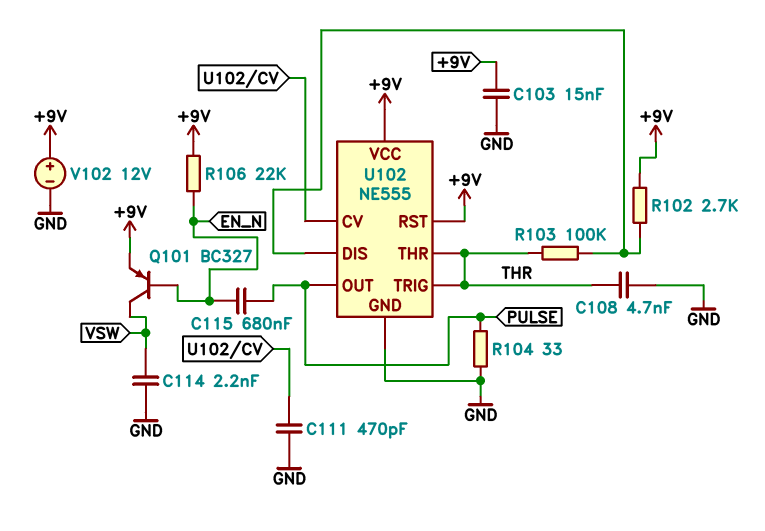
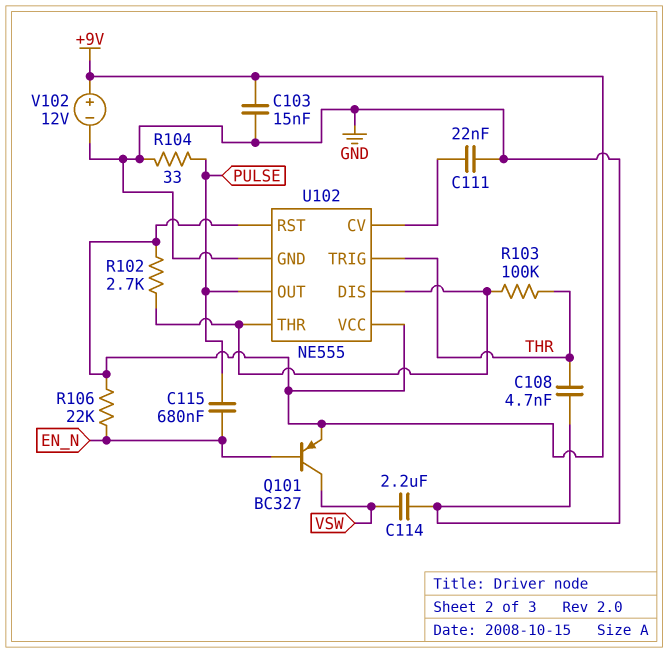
C111: 470pF (GND, U102/CV) -> 22nF (GND, U102/CV)
C114: 2.2nF (GND, VSW) -> 2.2uF (GND, VSW)
U102 pin THR: THR -> U102/DIS

